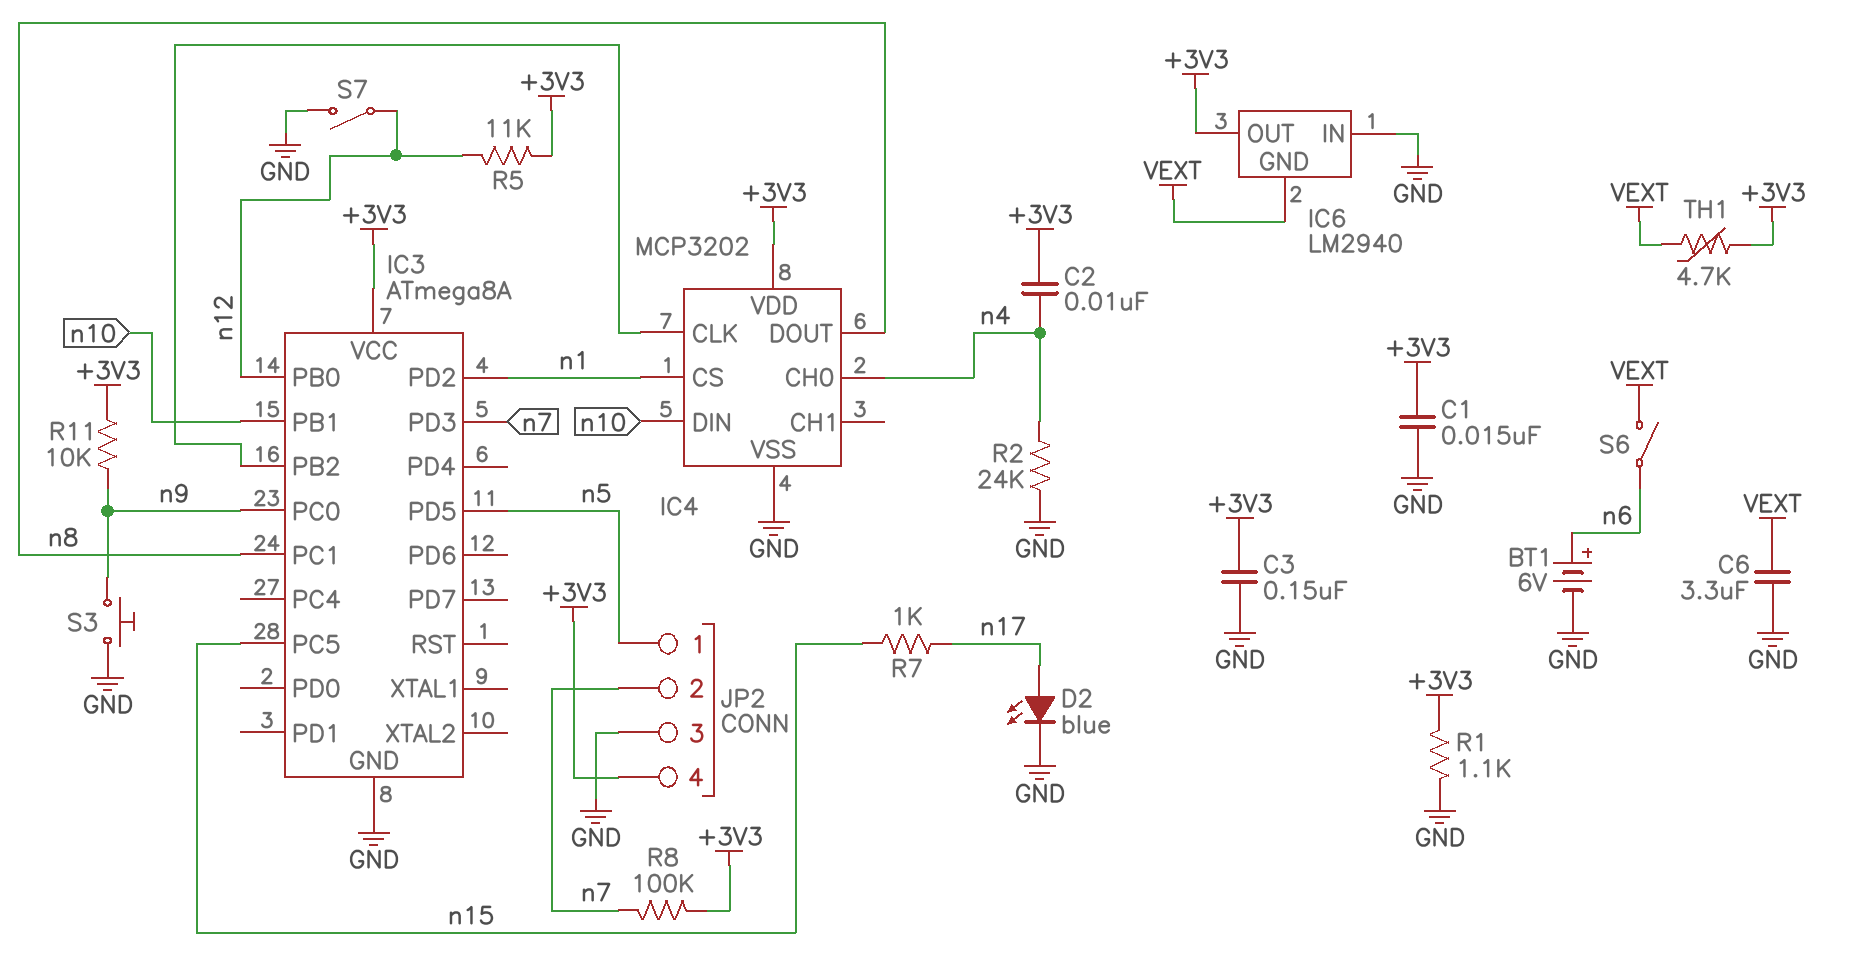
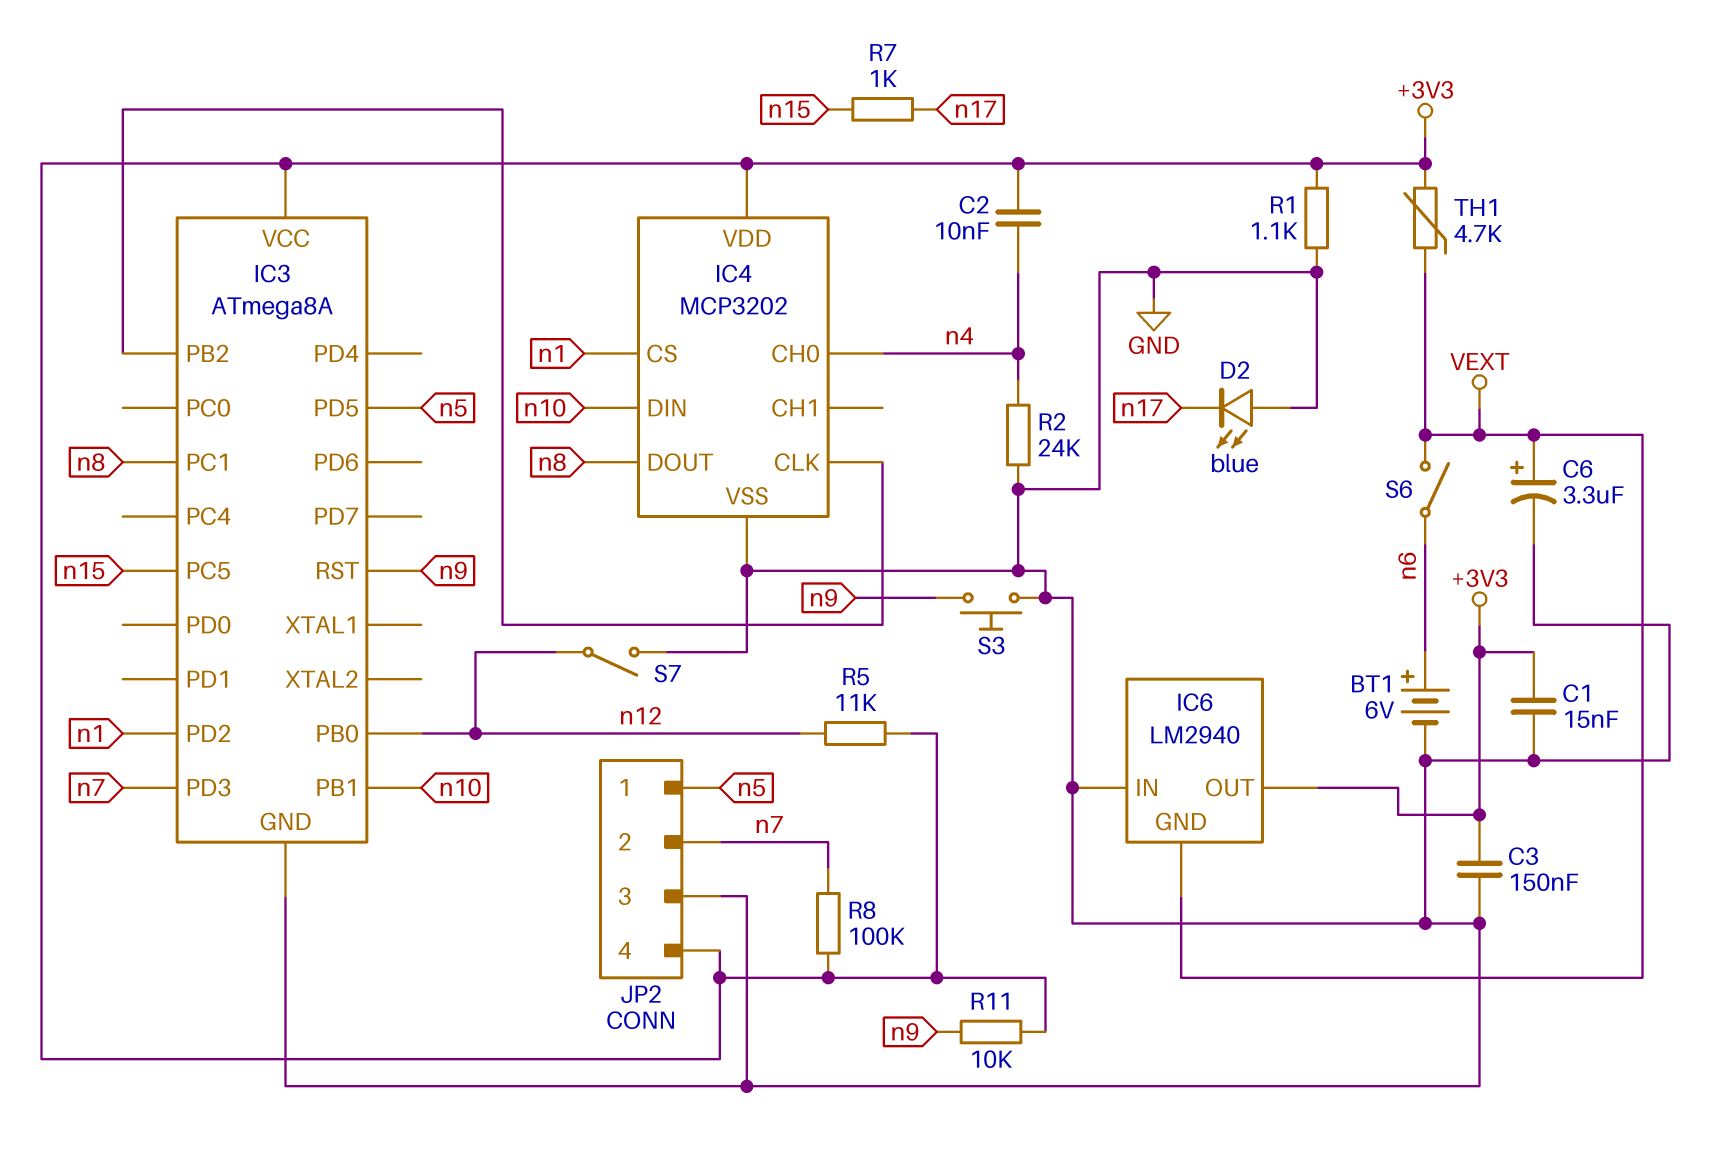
C6: 3.3uF (GND, VEXT) -> 3.3uF (plus VEXT, minus GND)
D2: LED blue (A n17, K GND) -> LED blue (A GND, K n17)
IC3 pin PC0: n9 -> none
IC3 pin RST: none -> n9

